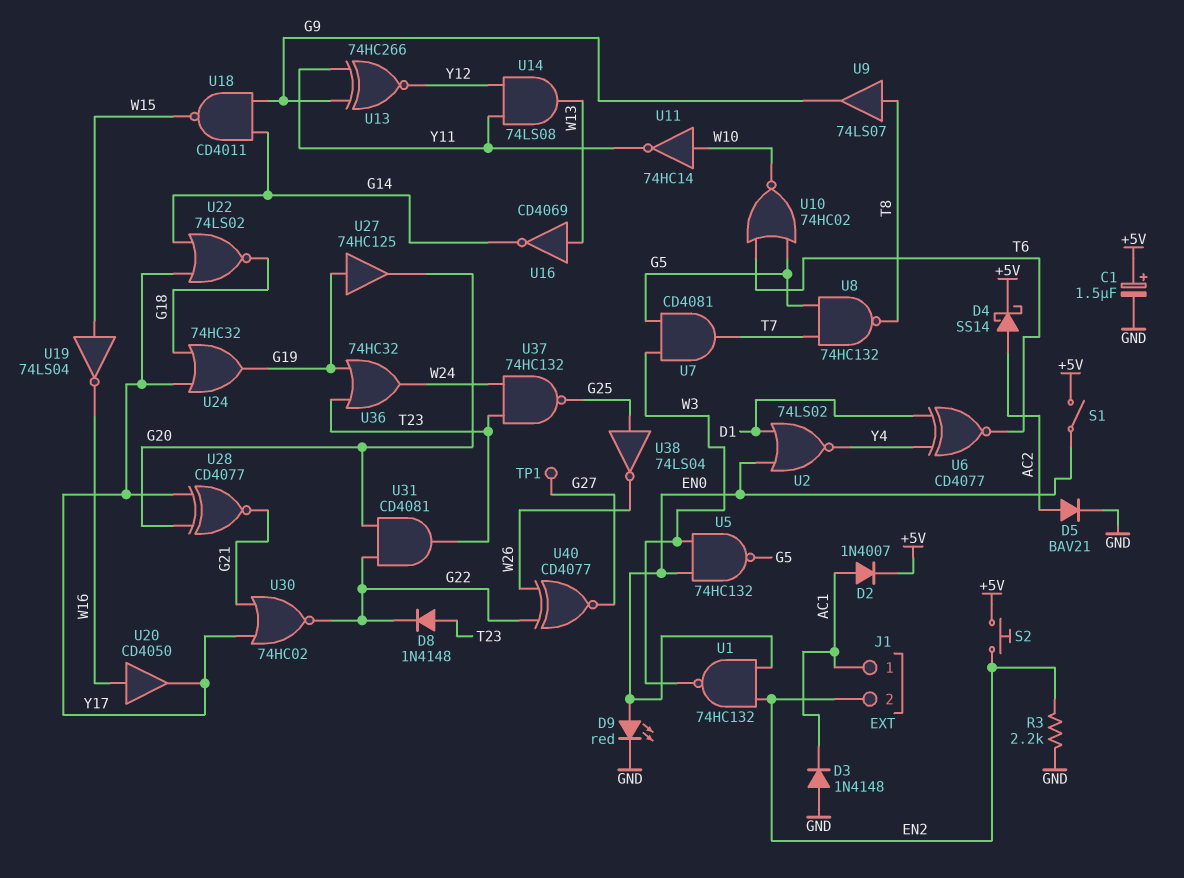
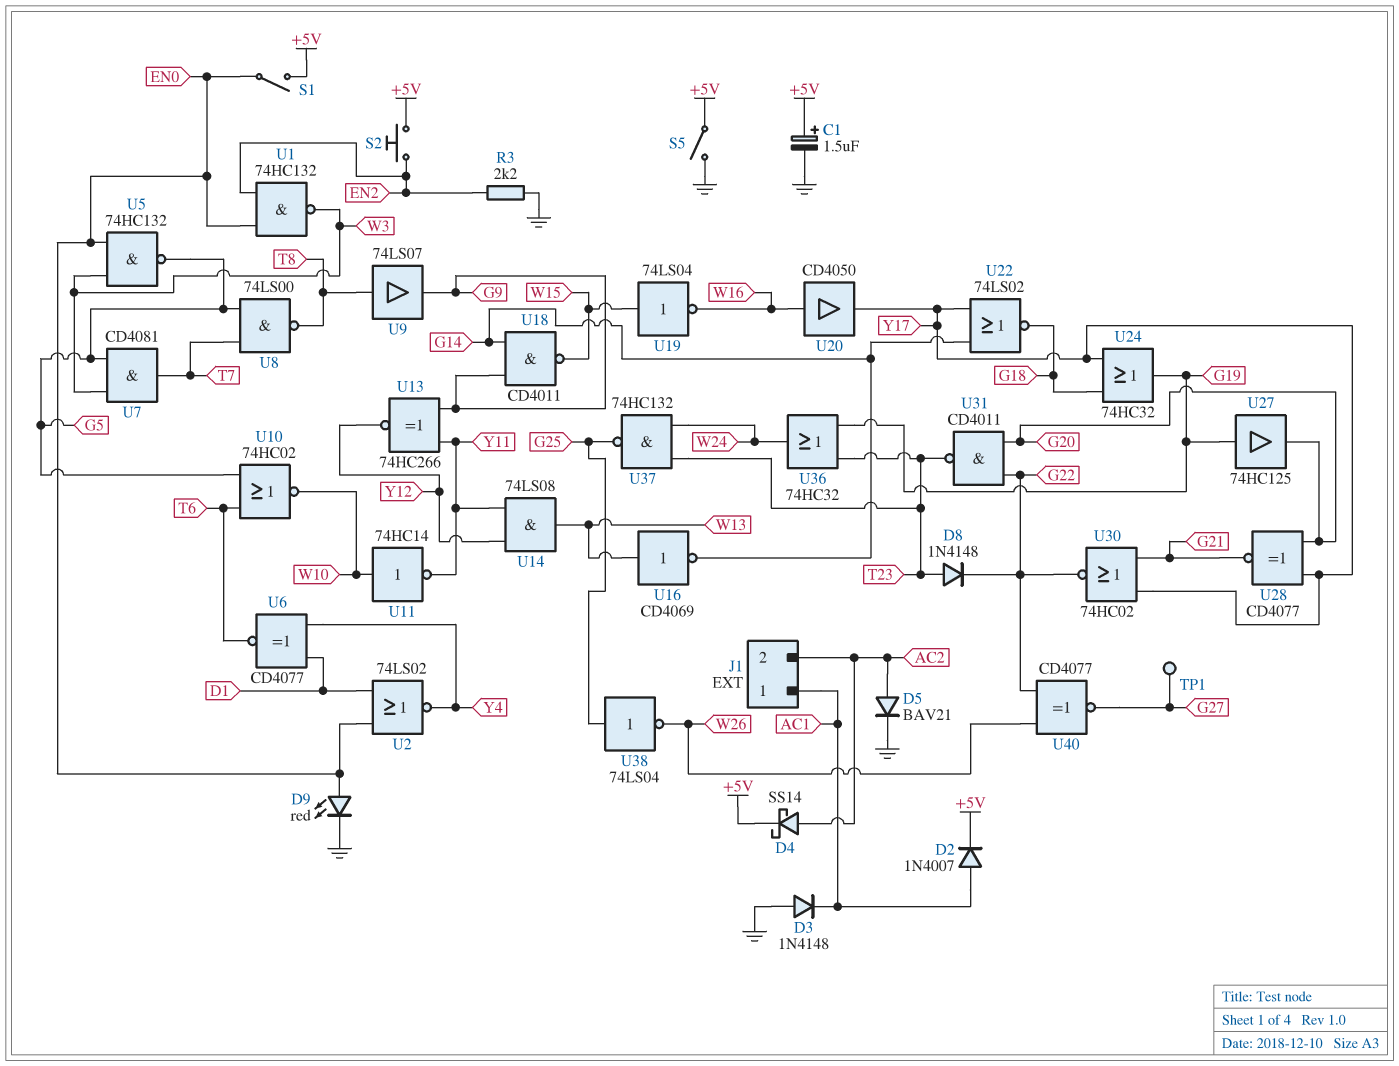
J1 pin 2: EN2 -> AC2
S5: none -> switch (+5V, GND)
U8: NAND 74HC132 (in G5, in T7, out T8) -> NAND 74LS00 (in G5, in T7, out T8)
U31: AND CD4081 (in G20, in G22, out T23) -> NAND CD4011 (in G20, in G22, out T23)

